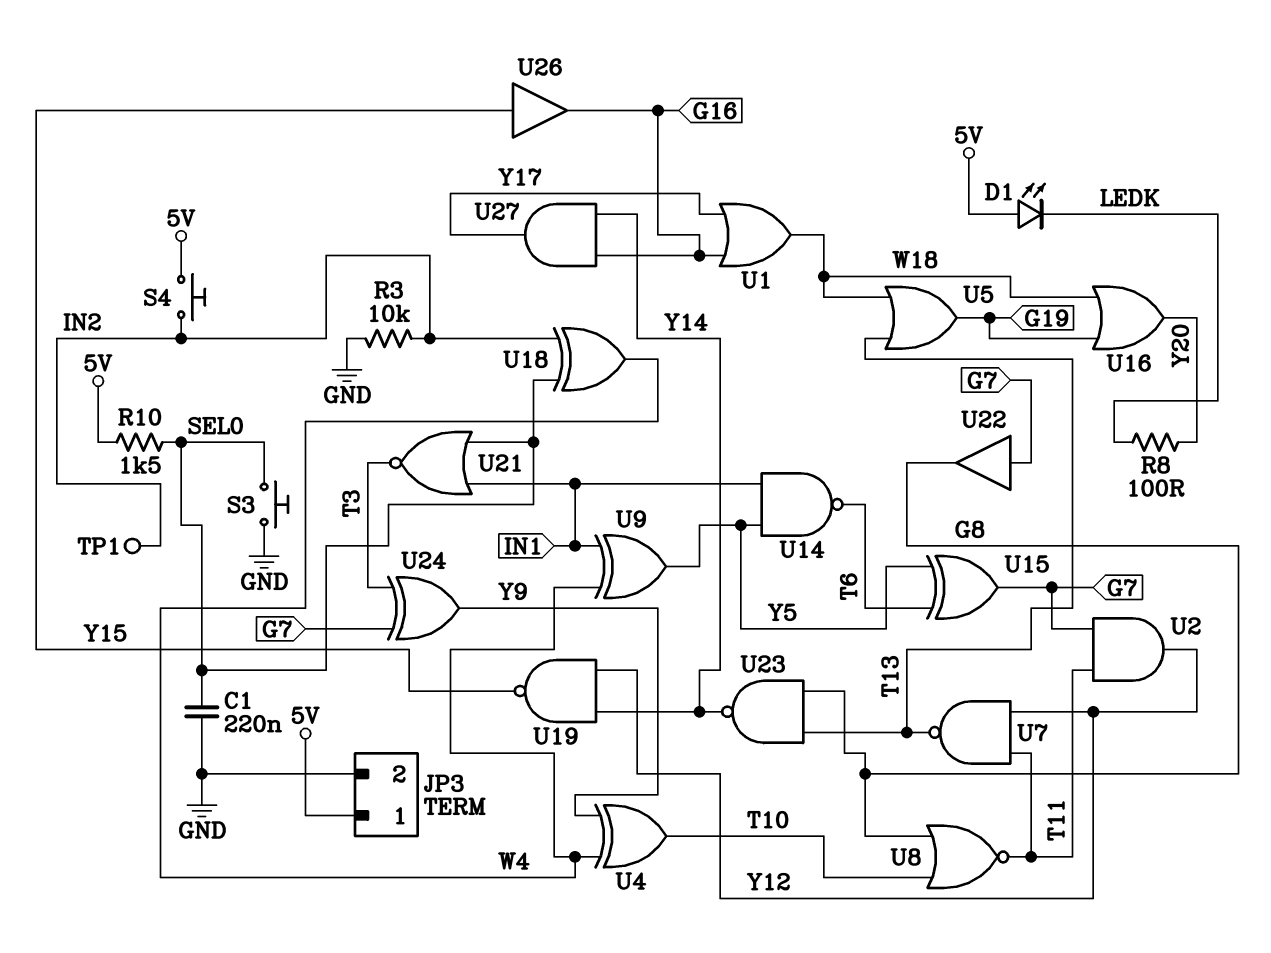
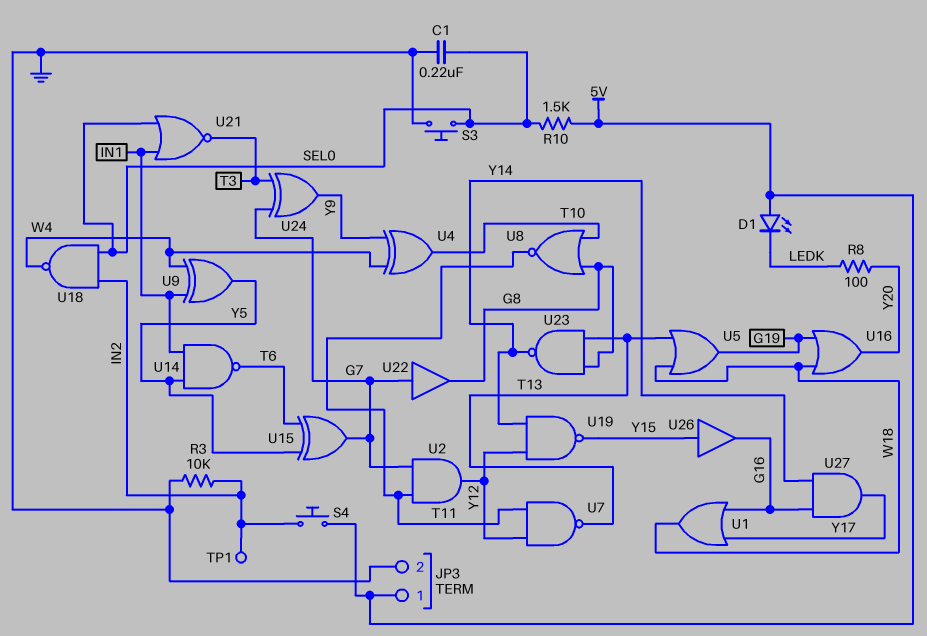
U18: XOR (in IN2, in SEL0, out W4) -> NAND (in IN2, in SEL0, out W4)

